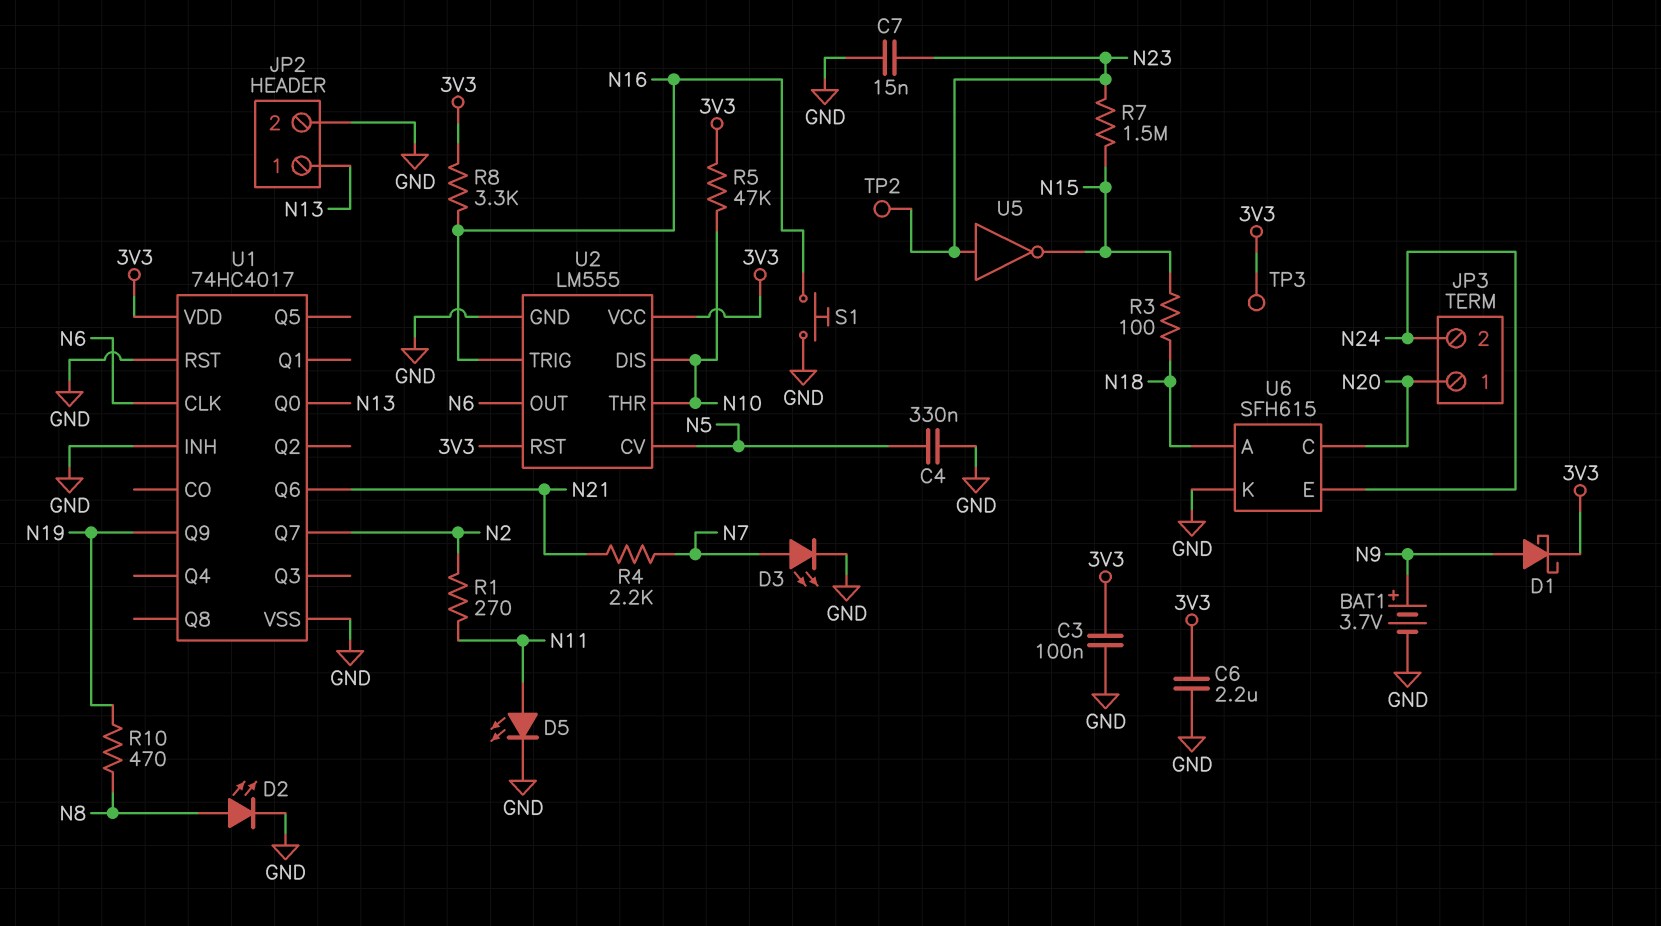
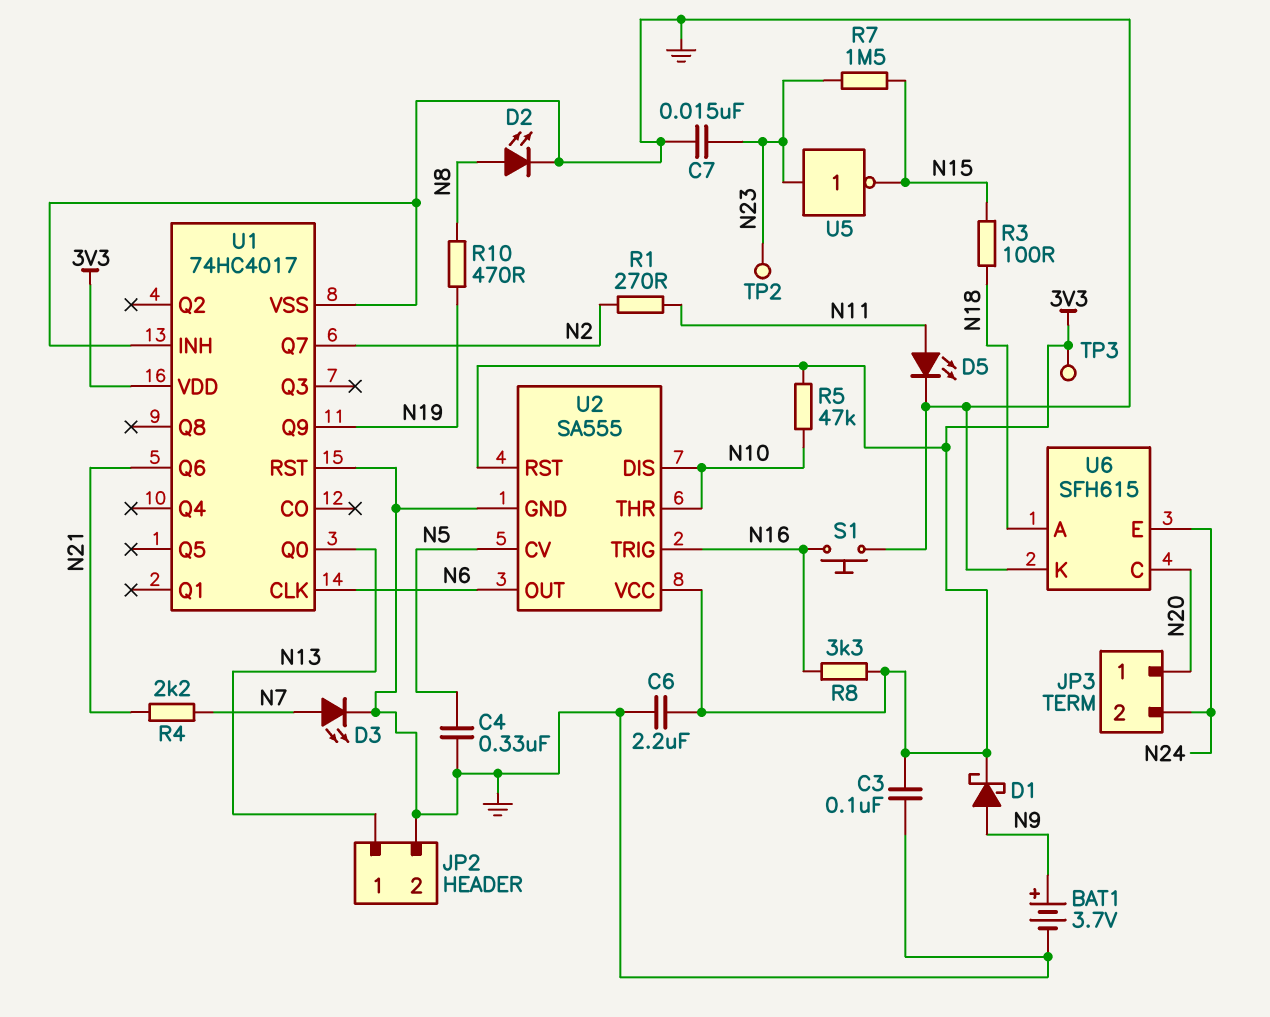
U2: LM555 -> SA555

